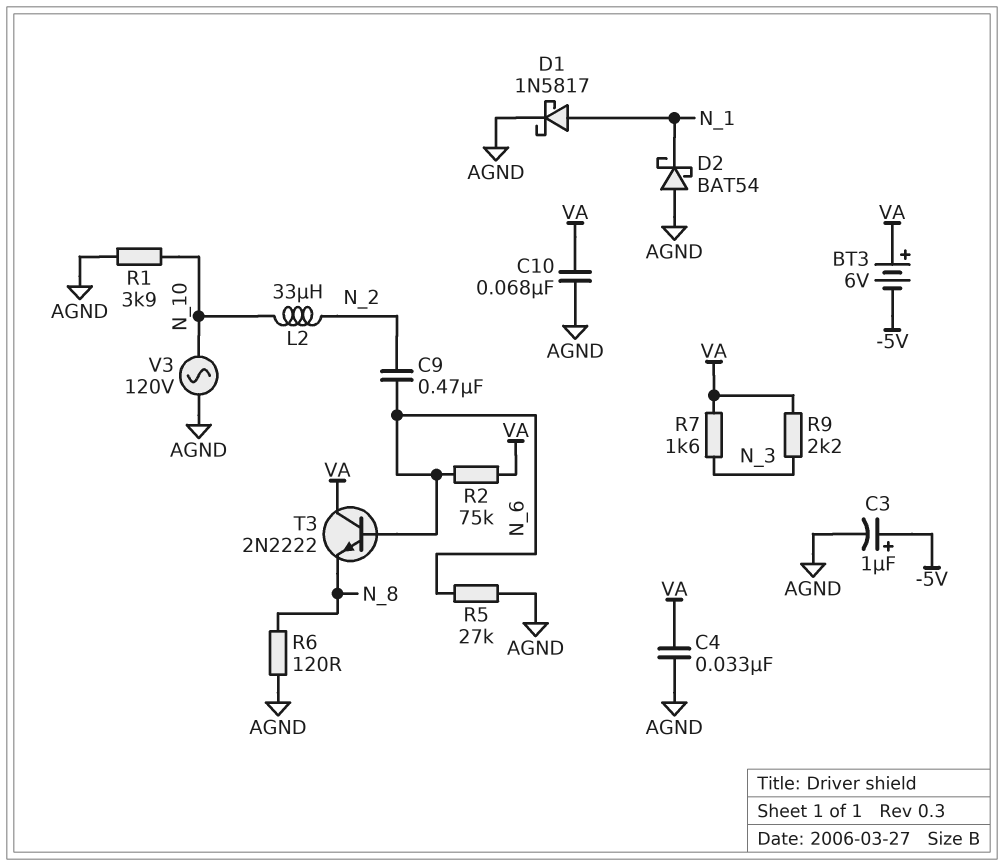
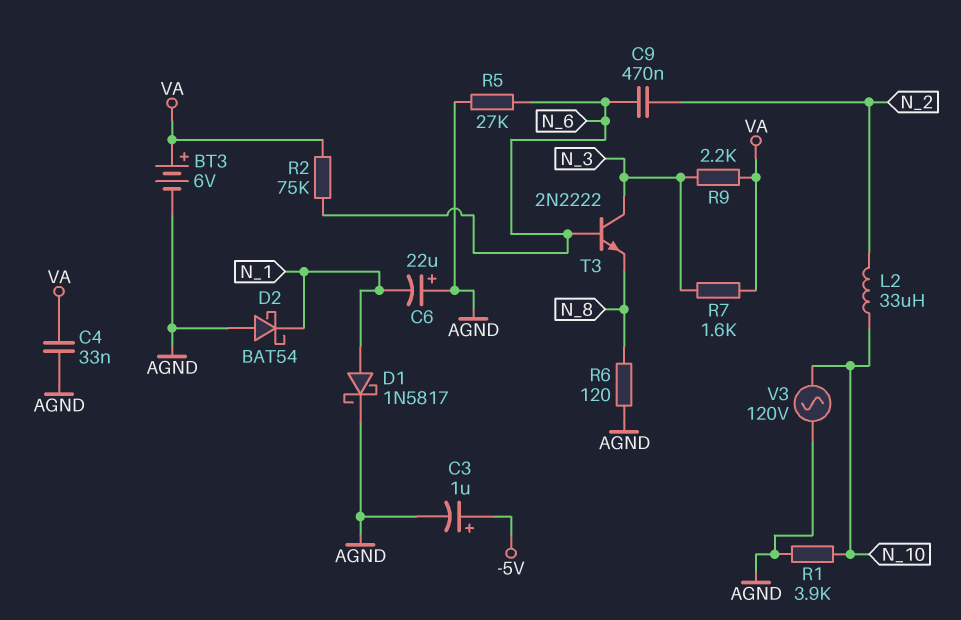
BT3: 6V (plus VA, minus -5V) -> 6V (plus VA, minus AGND)
C6: none -> 22uF (plus AGND, minus N_1)
C10: 68nF (AGND, VA) -> none
T3: NPN 2N2222 (B N_6, C VA, E N_8) -> NPN 2N2222 (B N_6, C N_3, E N_8)

